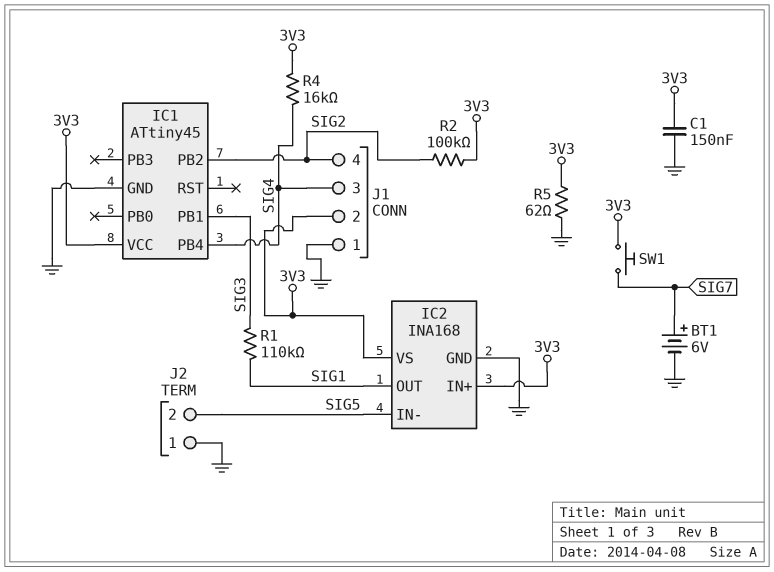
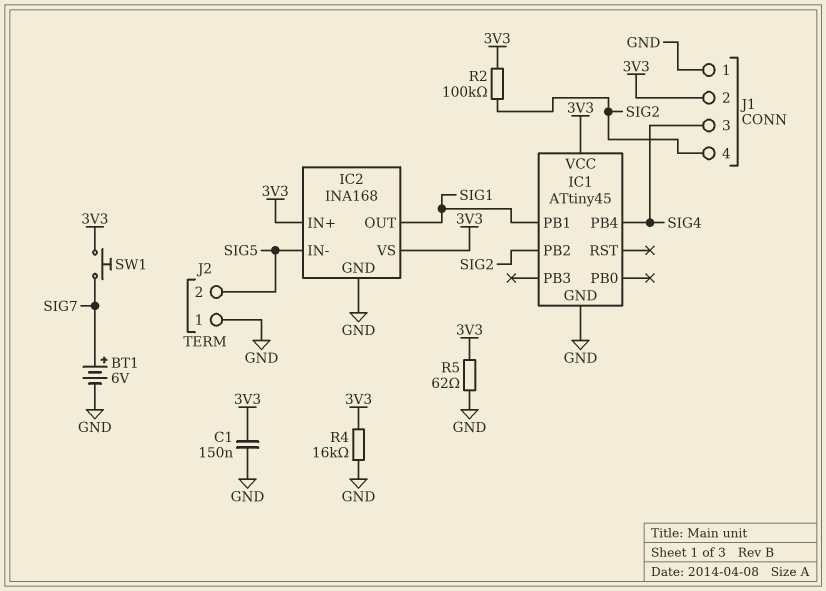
IC1 pin PB1: SIG3 -> SIG1
R1: 110k (SIG1, SIG3) -> none
R4: 16k (3V3, SIG4) -> 16k (3V3, GND)

